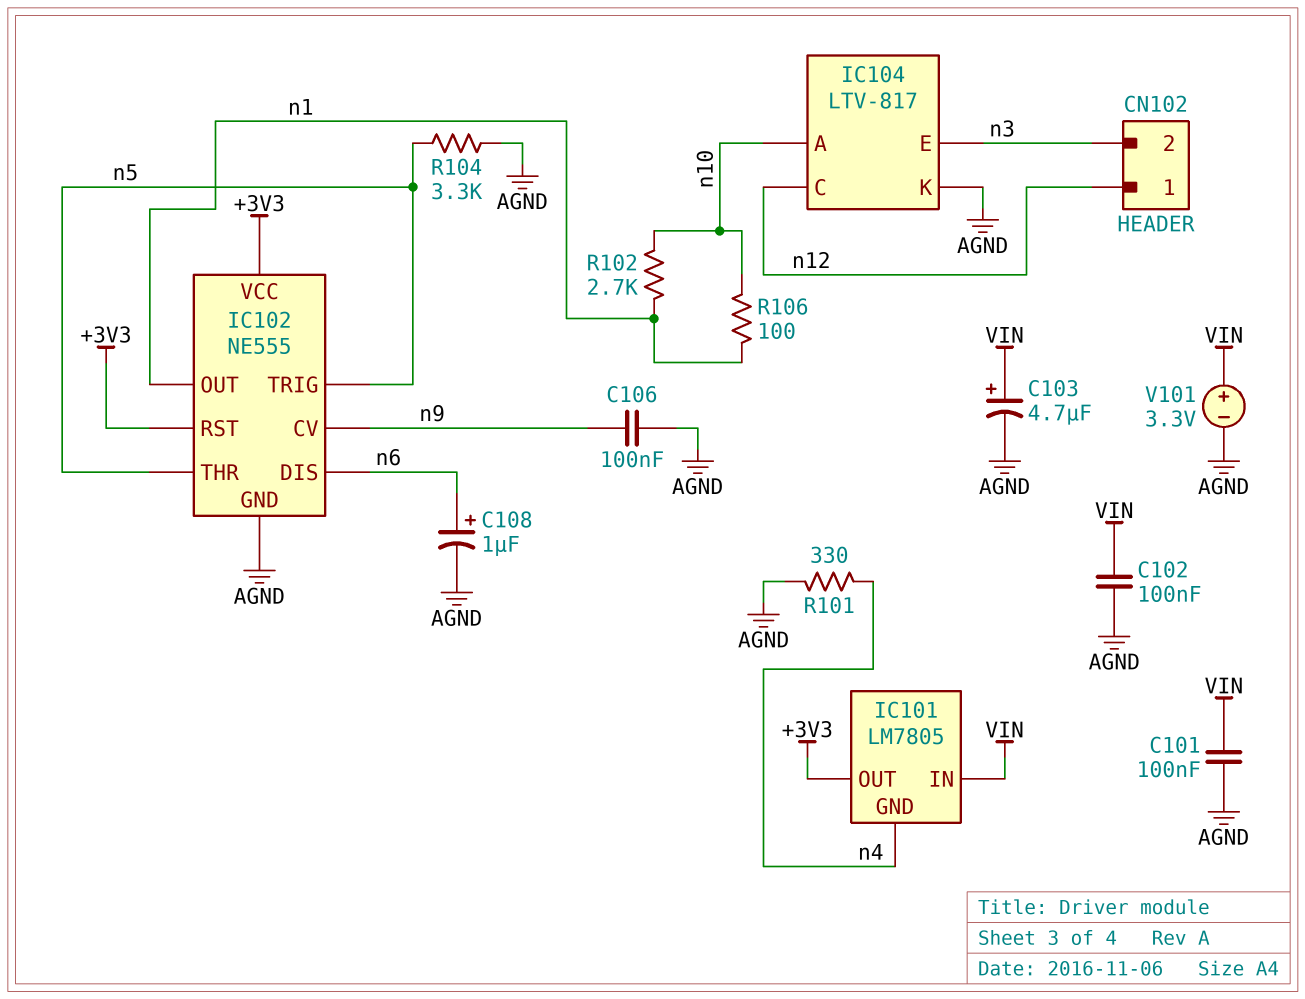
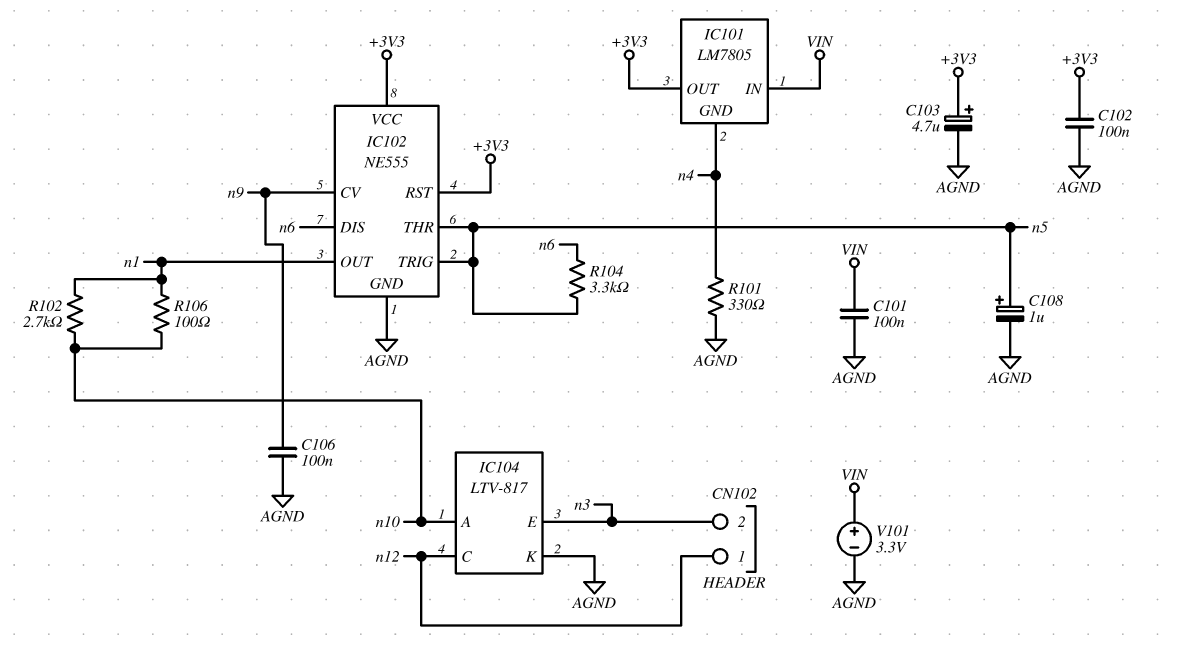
C102: 100nF (AGND, VIN) -> 100nF (+3V3, AGND)
C103: 4.7uF (plus VIN, minus AGND) -> 4.7uF (plus +3V3, minus AGND)
C108: 1uF (plus n6, minus AGND) -> 1uF (plus n5, minus AGND)
R104: 3.3k (AGND, n5) -> 3.3k (n5, n6)

